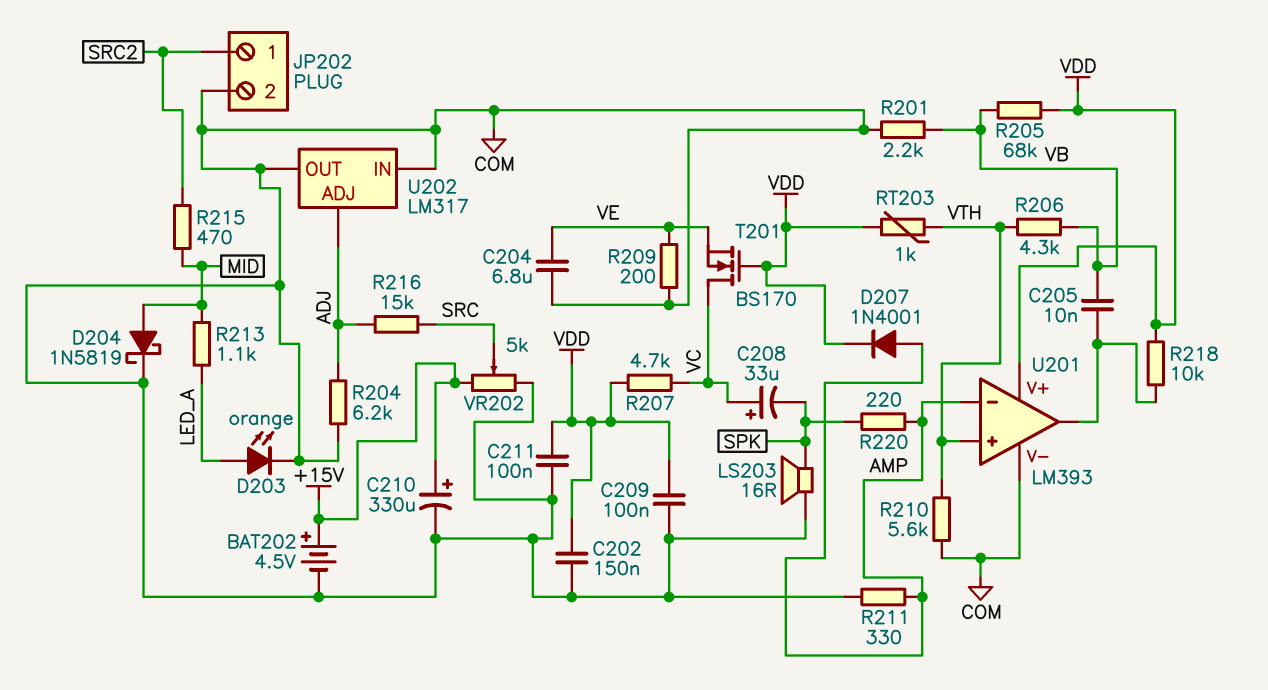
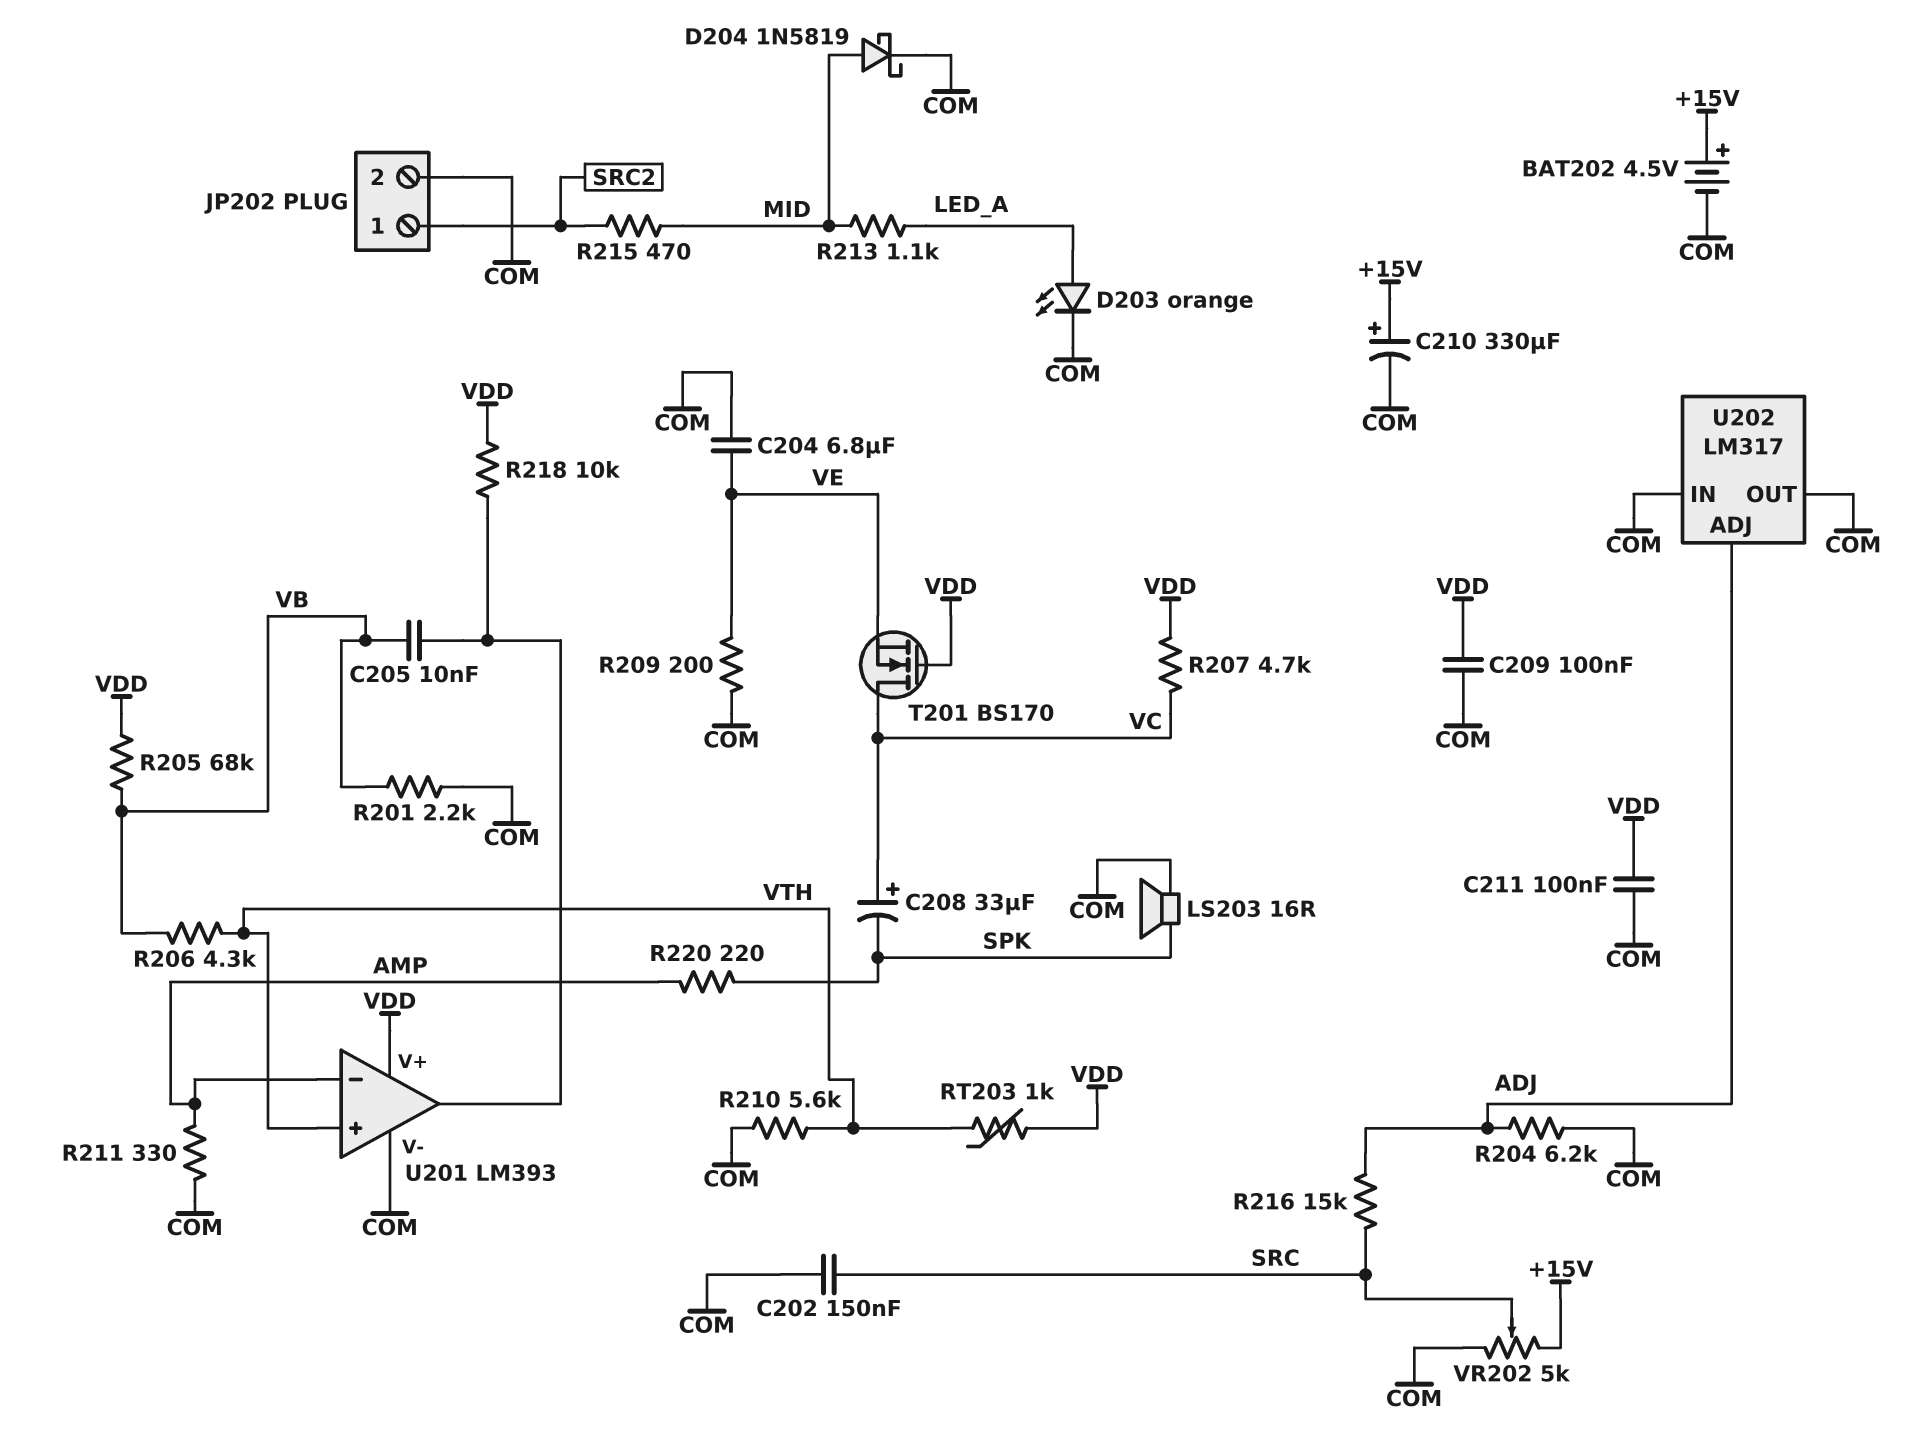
C202: 150nF (COM, VDD) -> 150nF (COM, SRC)
D207: diode 1N4001 (A AMP, K VDD) -> none

